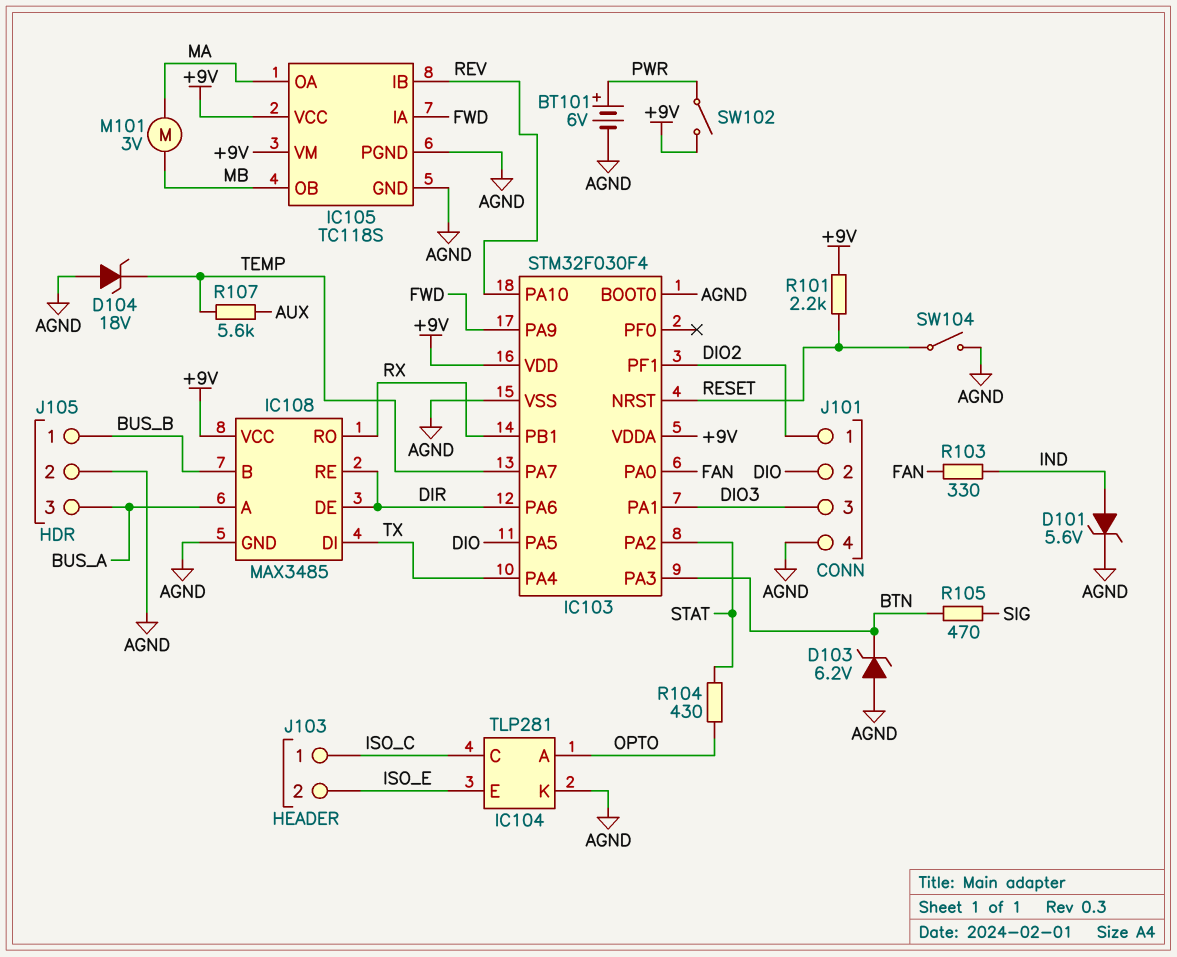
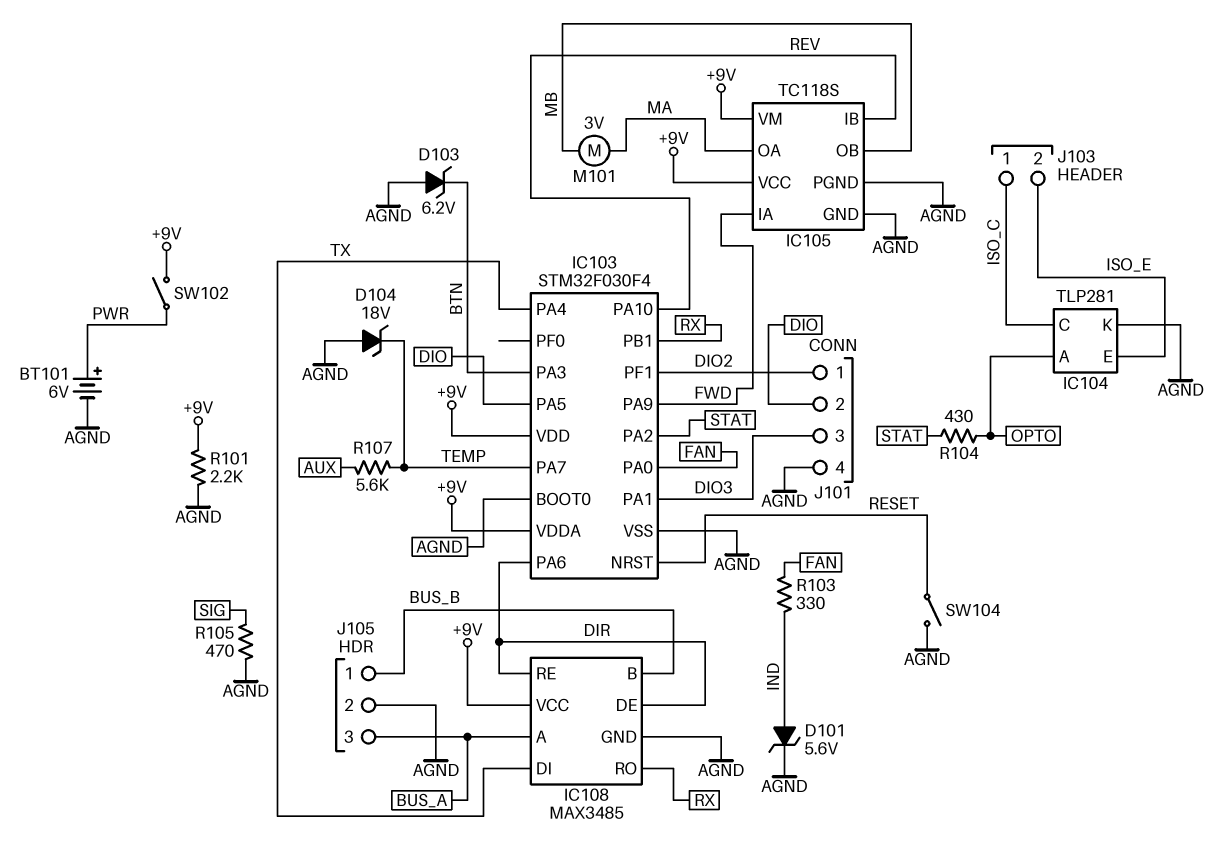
R101: 2.2k (+9V, RESET) -> 2.2k (+9V, AGND)
R105: 470 (BTN, SIG) -> 470 (AGND, SIG)

